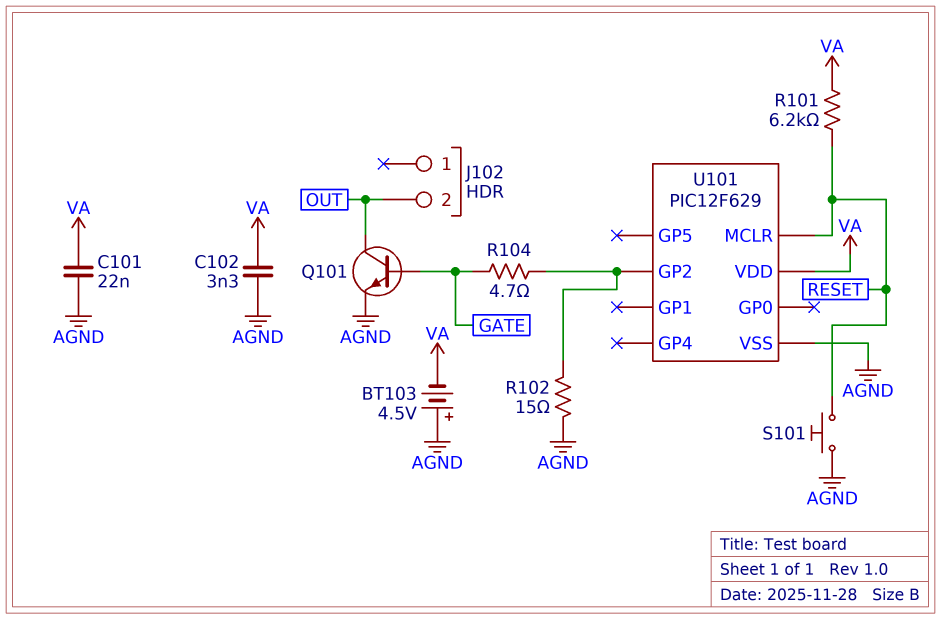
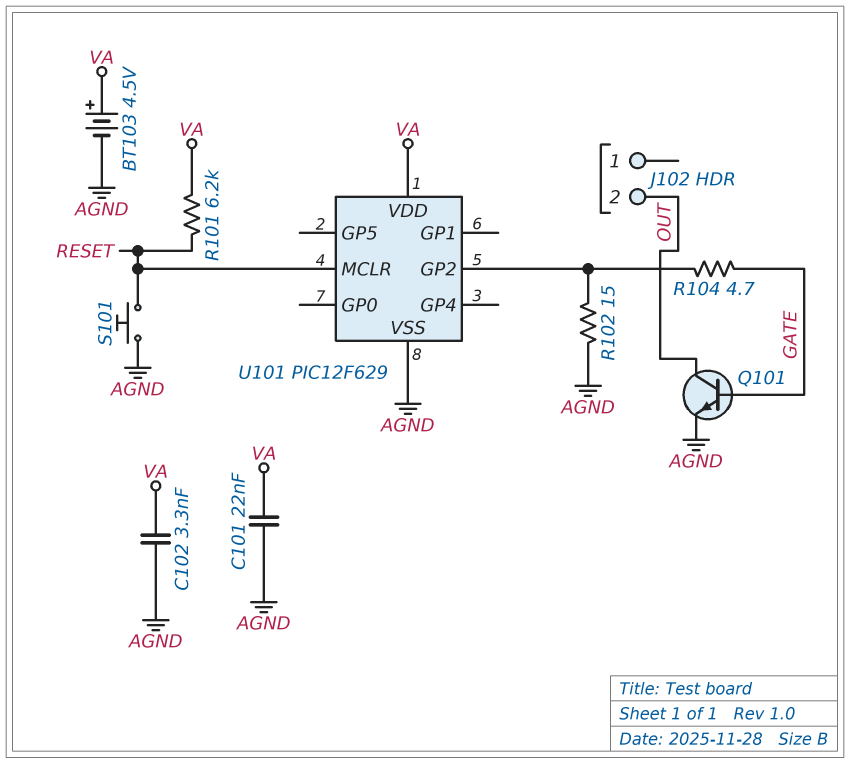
BT103: 4.5V (plus AGND, minus VA) -> 4.5V (plus VA, minus AGND)

